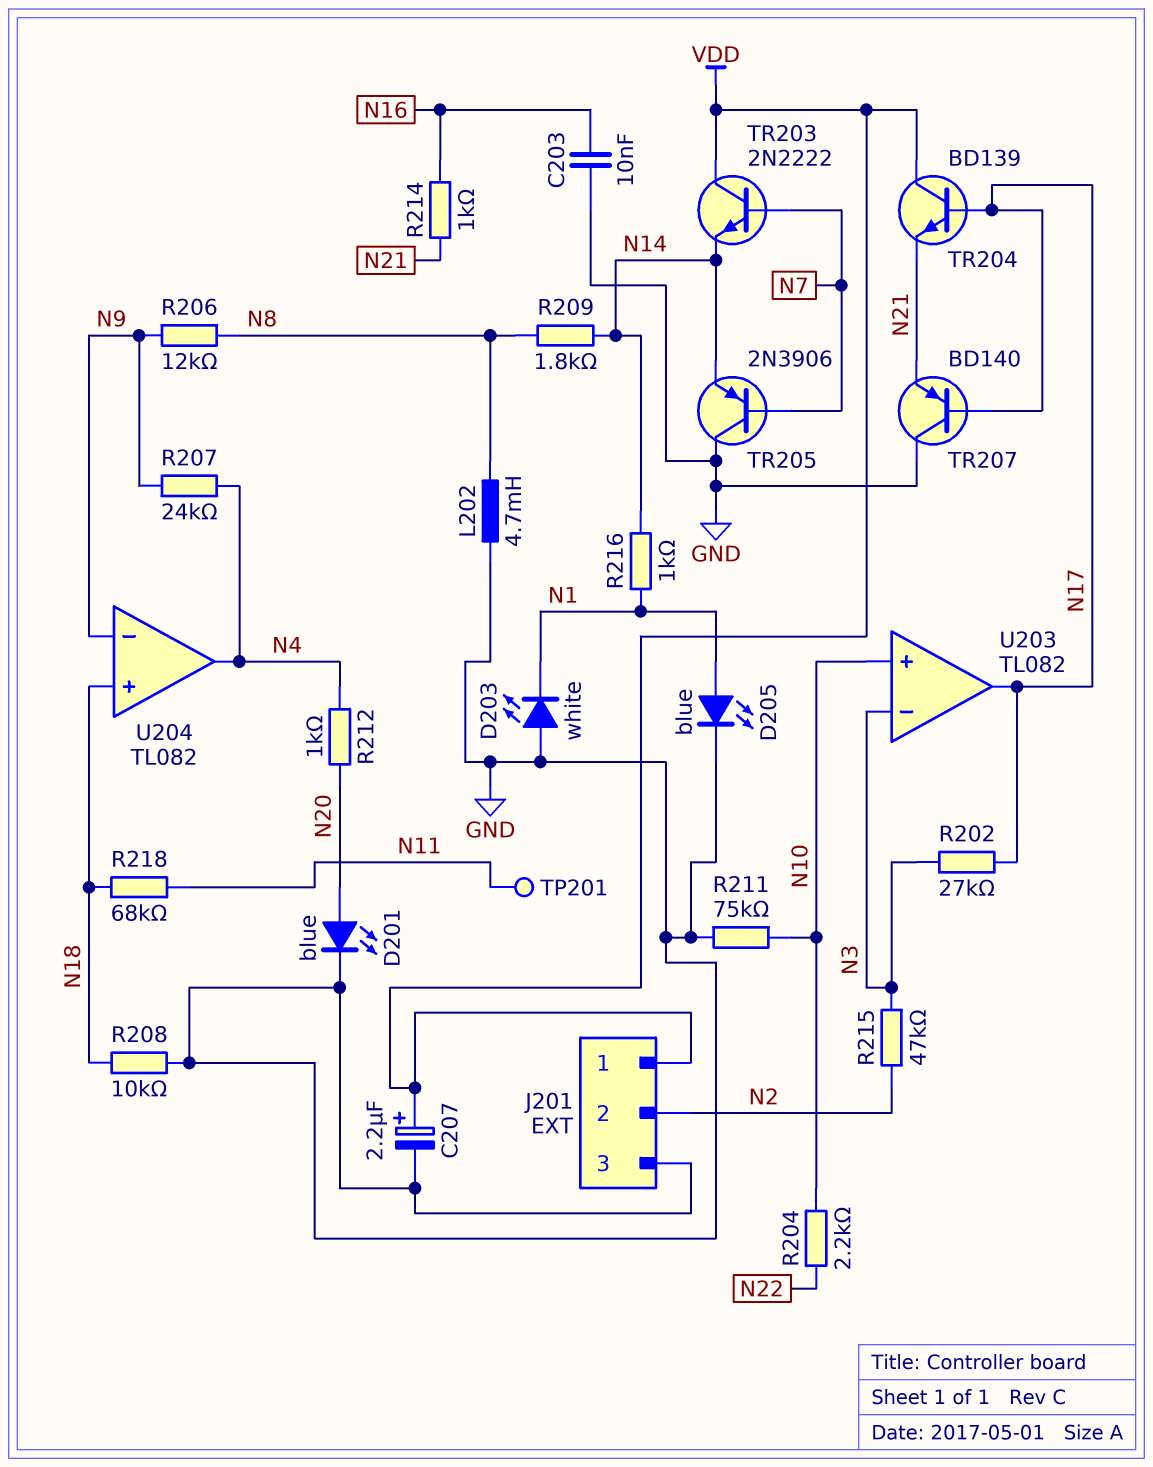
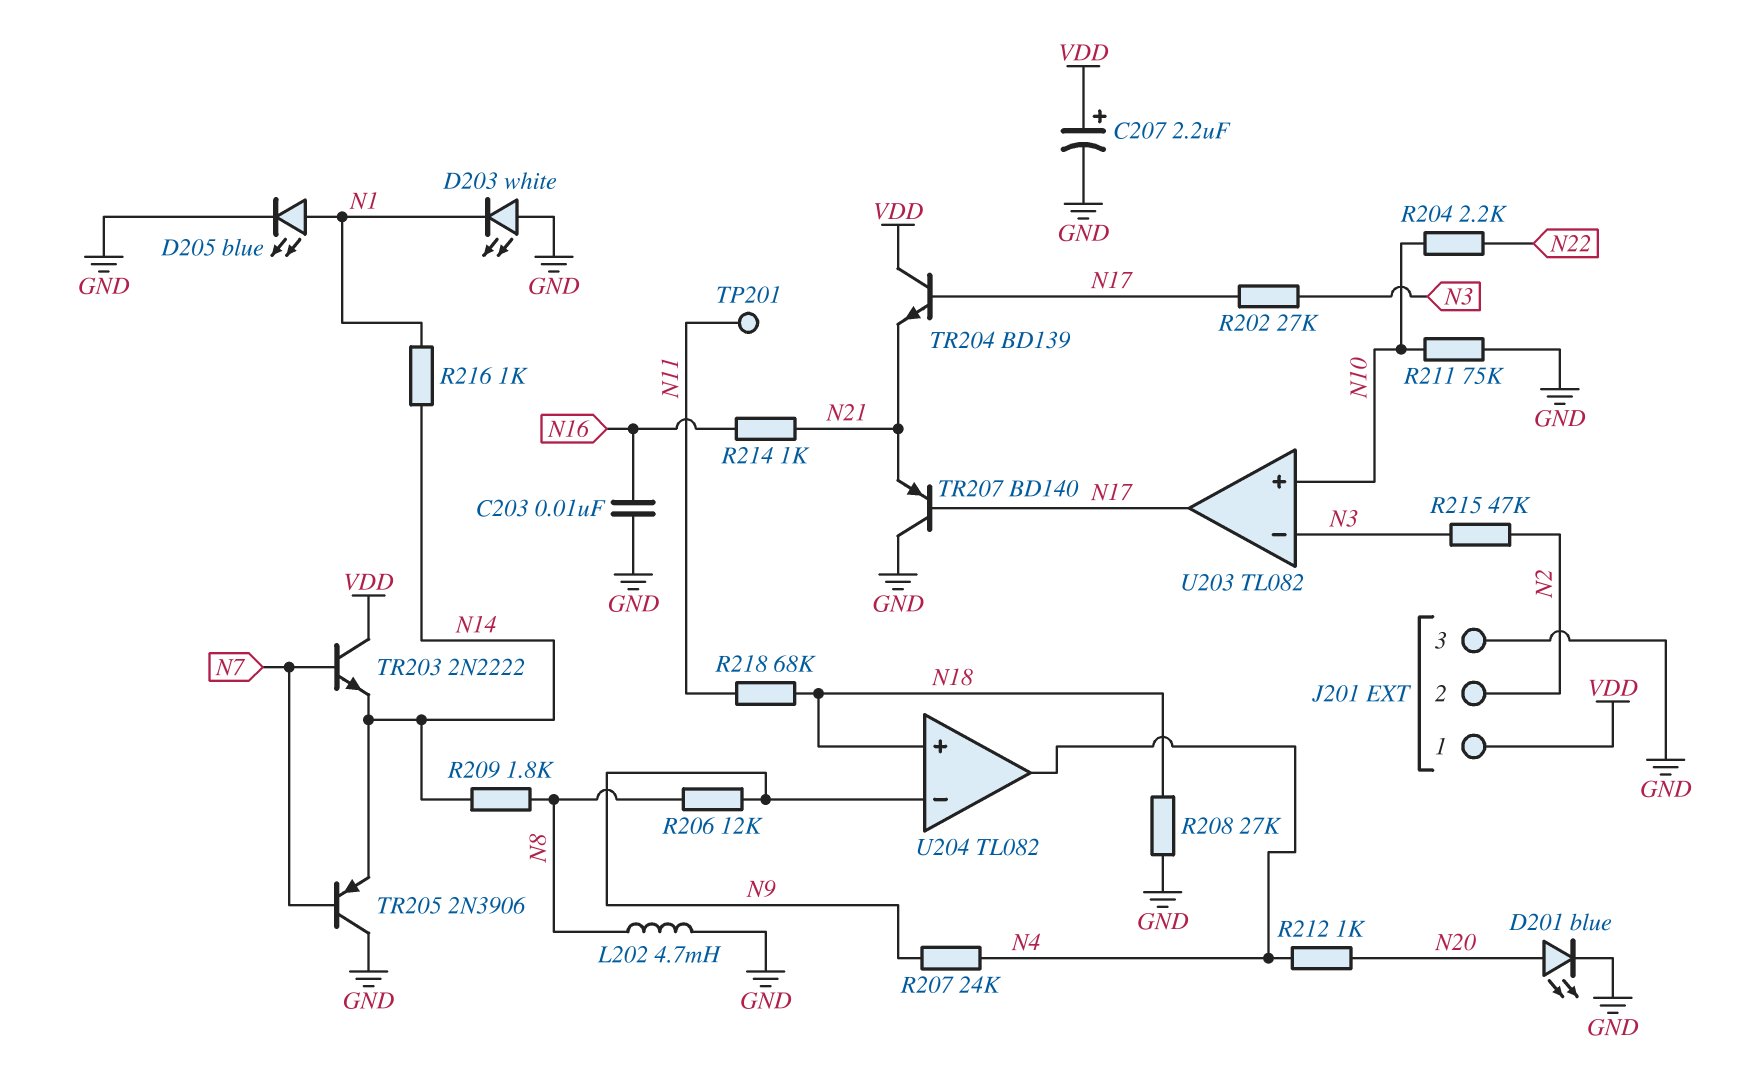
R208: 10k (GND, N18) -> 27k (GND, N18)

